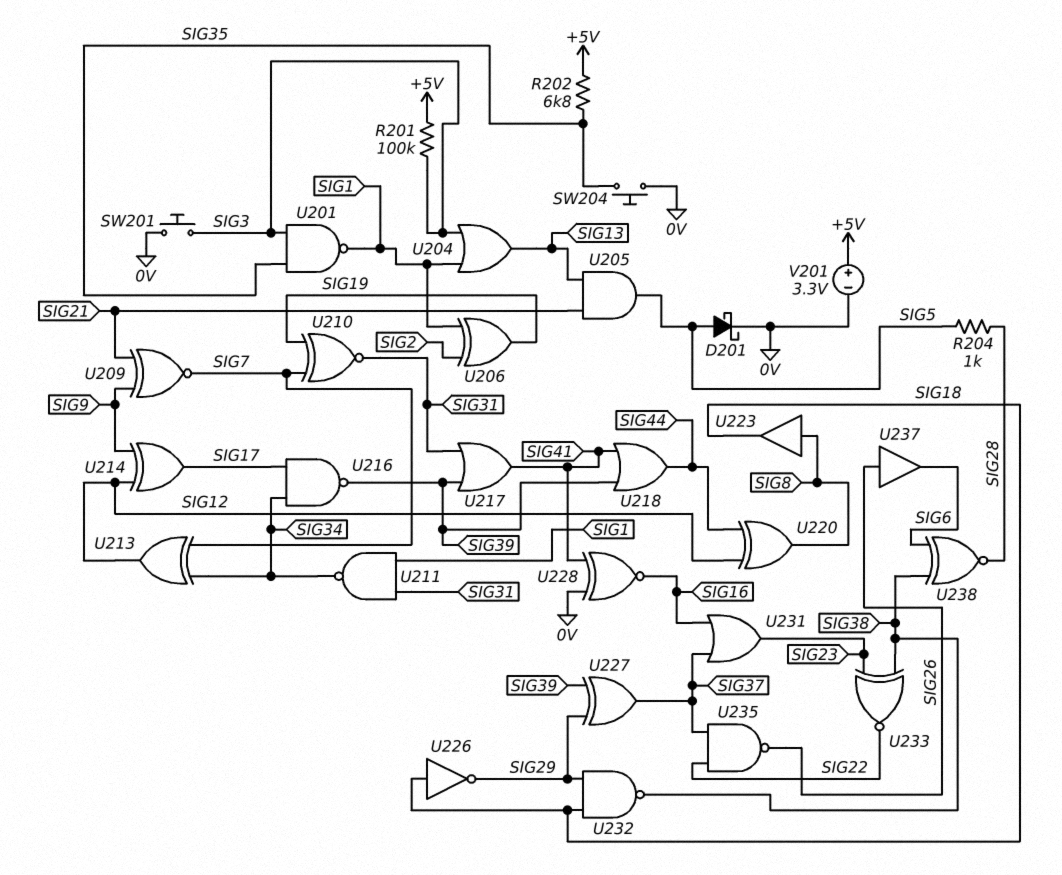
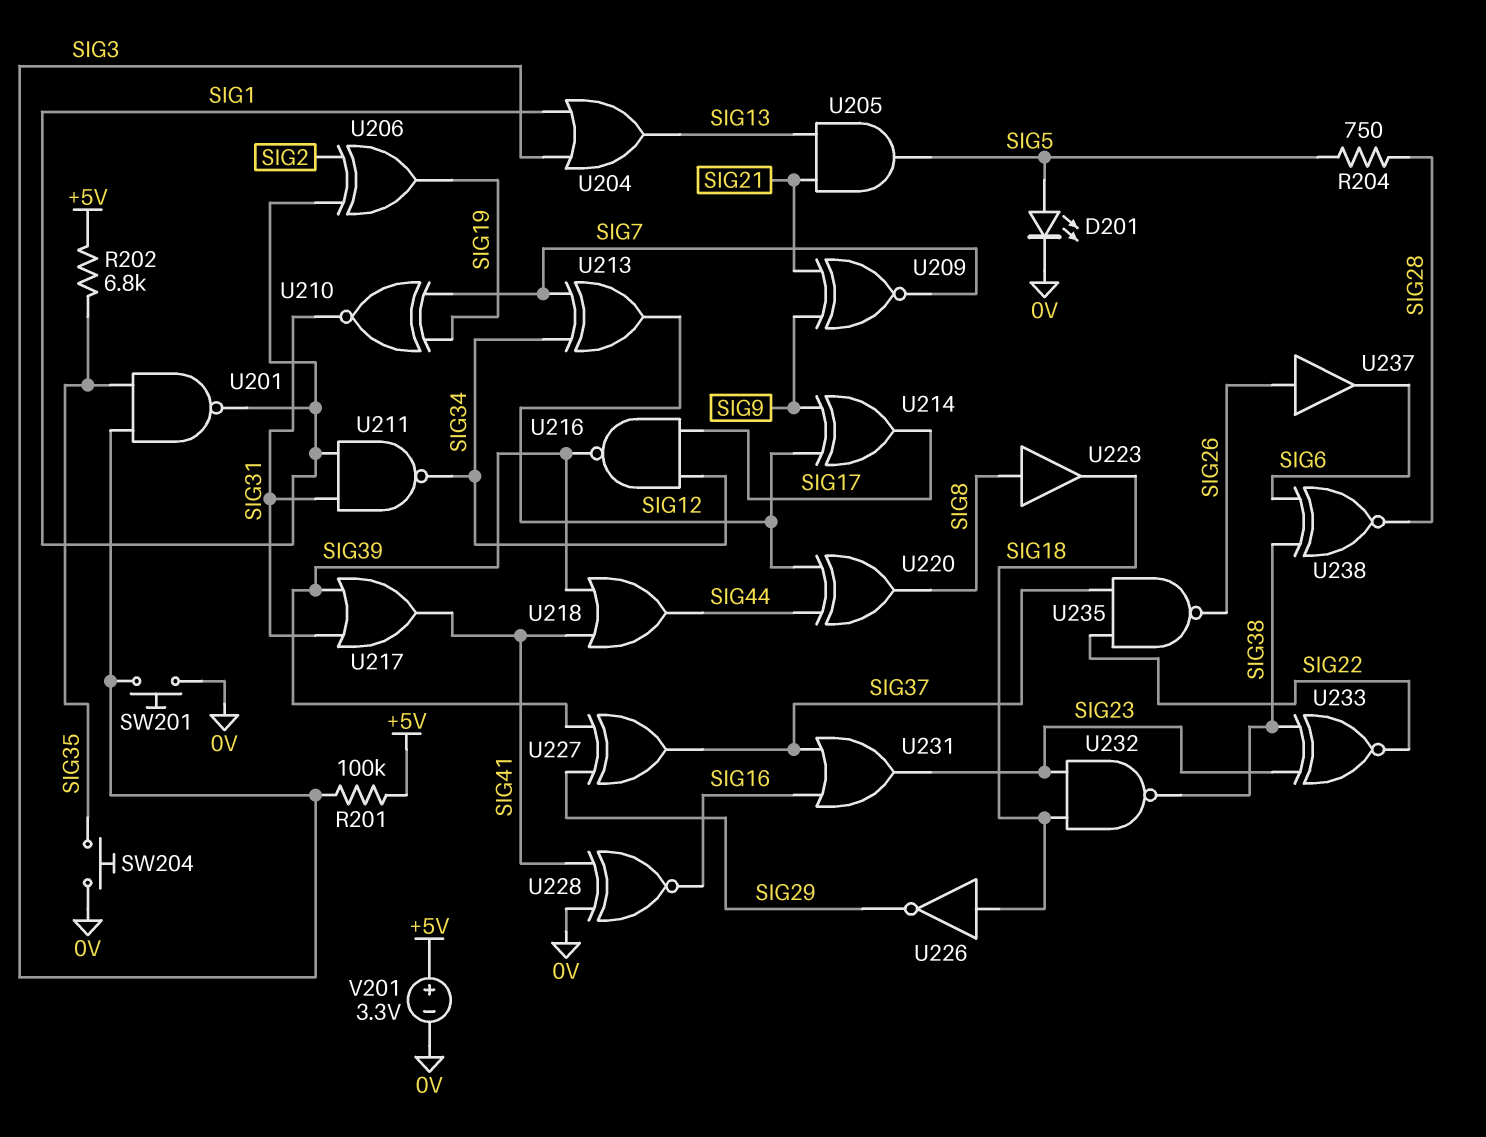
D201: schottky (A SIG5, K 0V) -> LED (A SIG5, K 0V)
R204: 1k (SIG5, SIG28) -> 750 (SIG5, SIG28)
U232: NAND (in SIG18, in SIG29, out SIG38) -> NAND (in SIG18, in SIG23, out SIG38)

